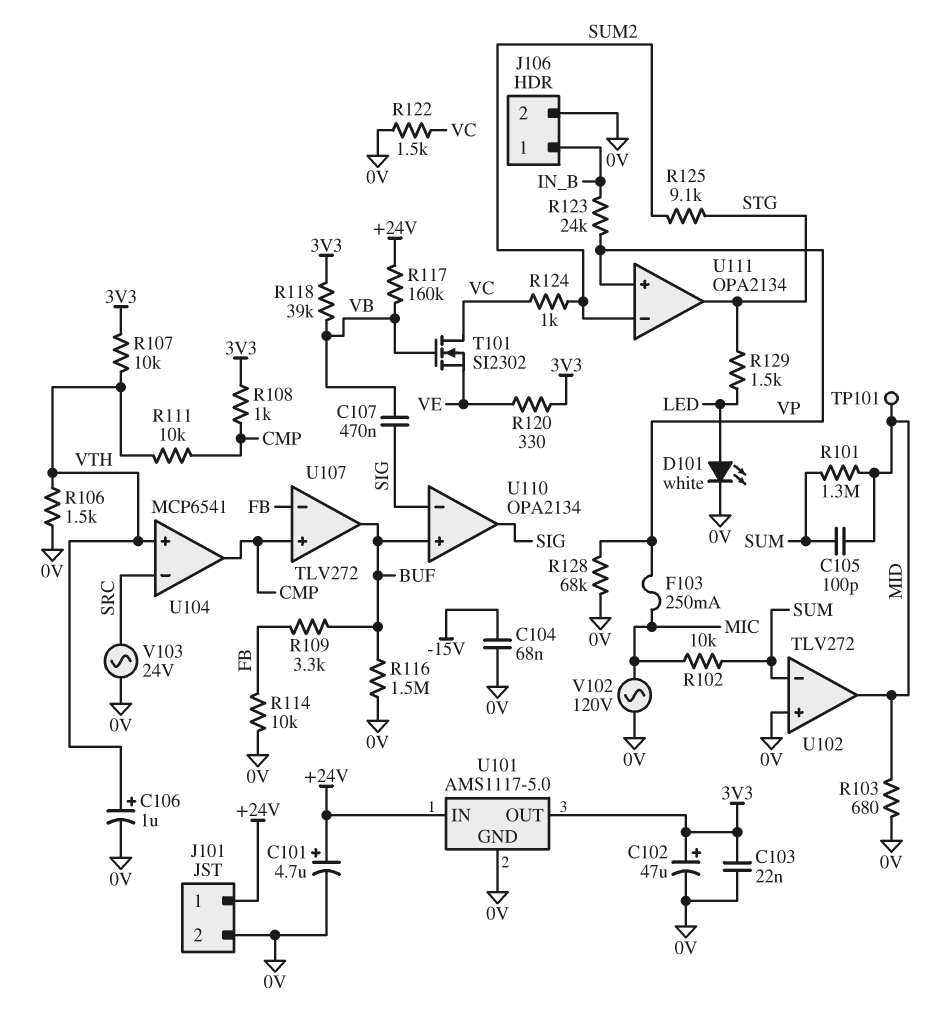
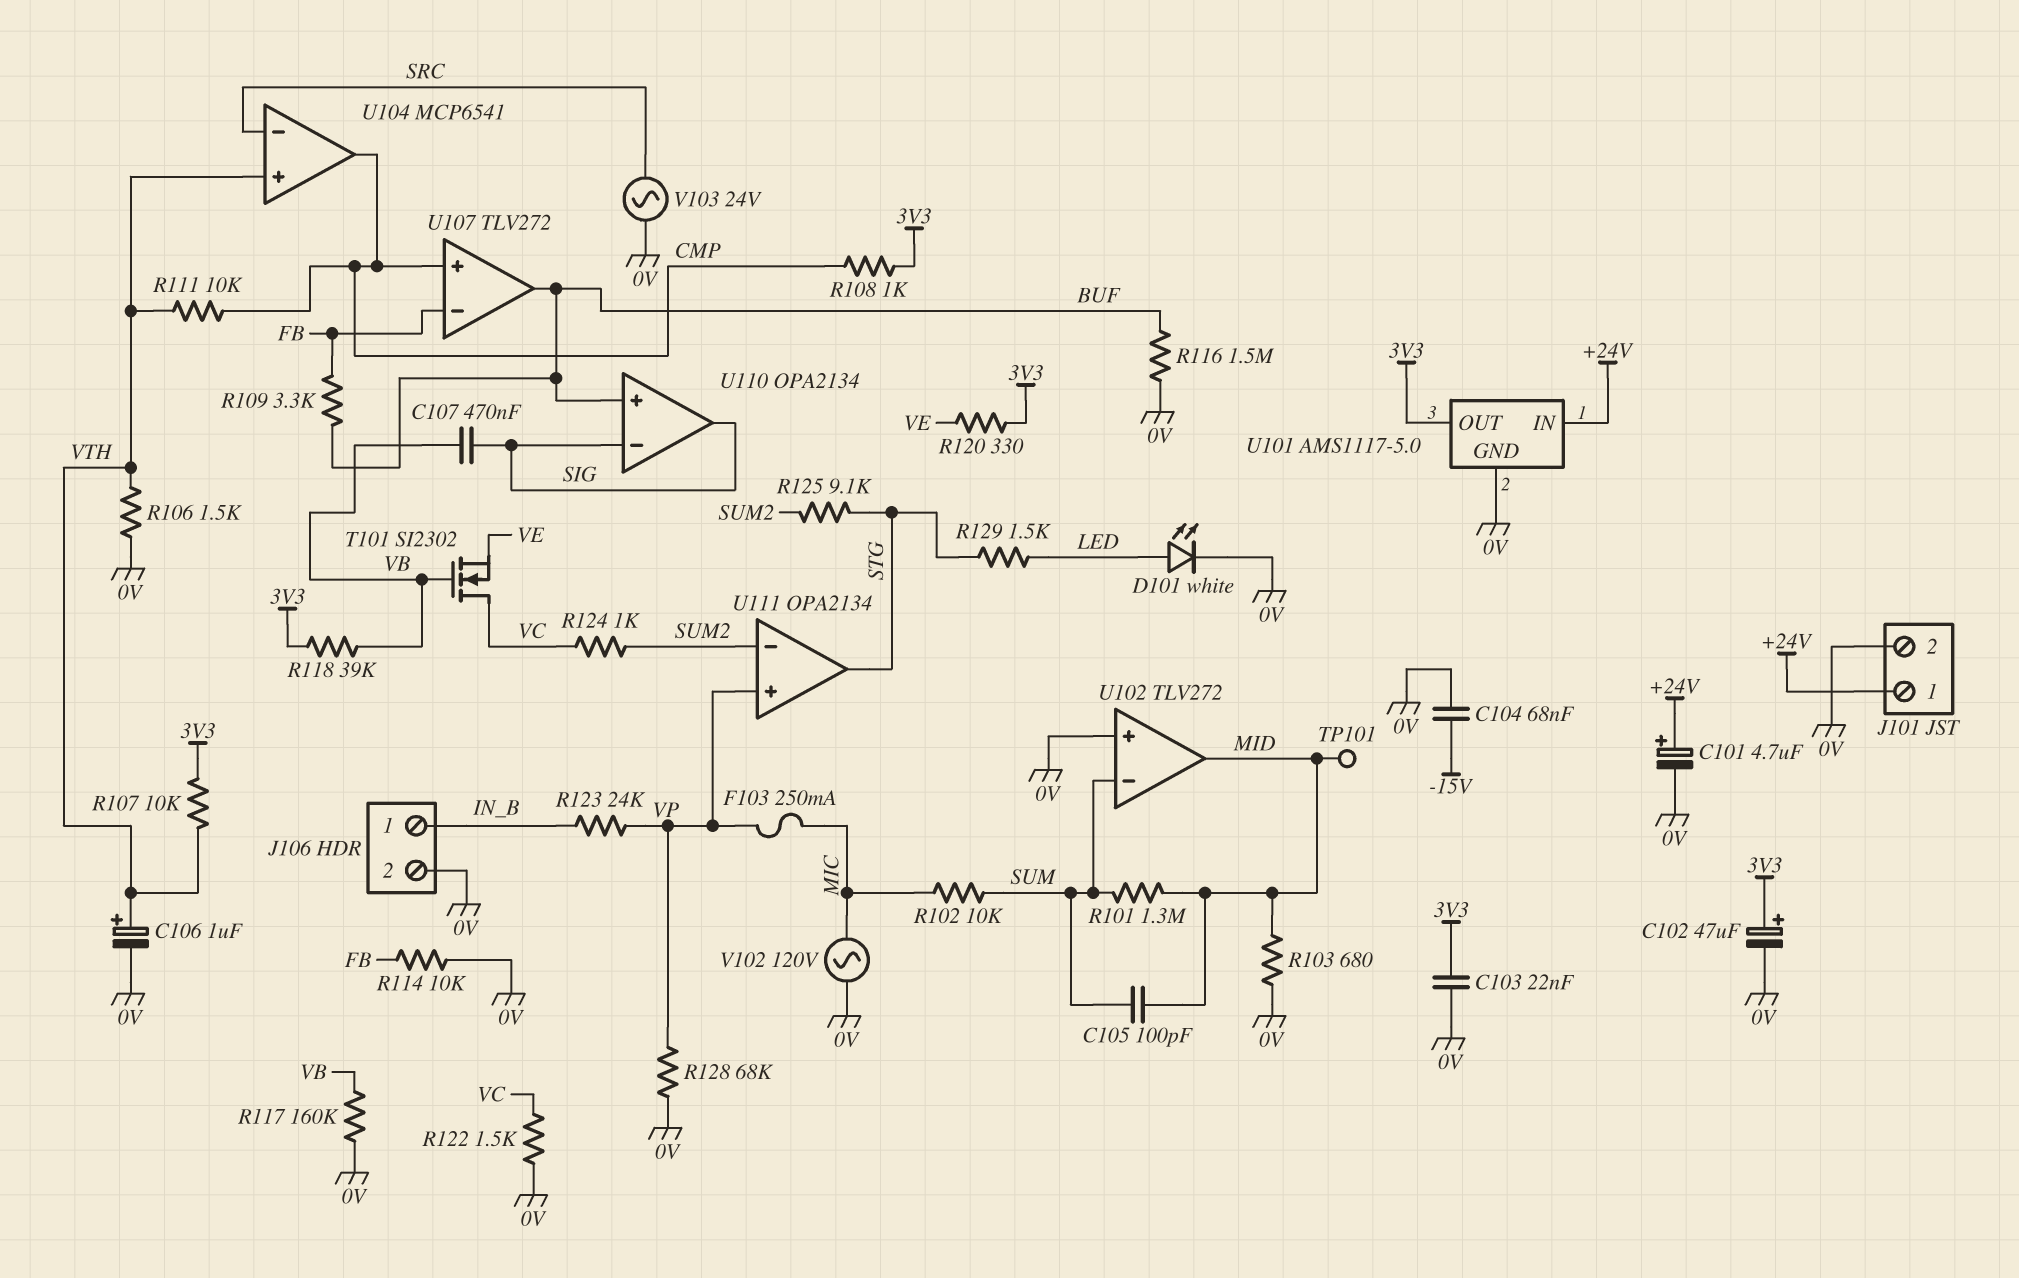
R117: 160k (+24V, VB) -> 160k (0V, VB)

